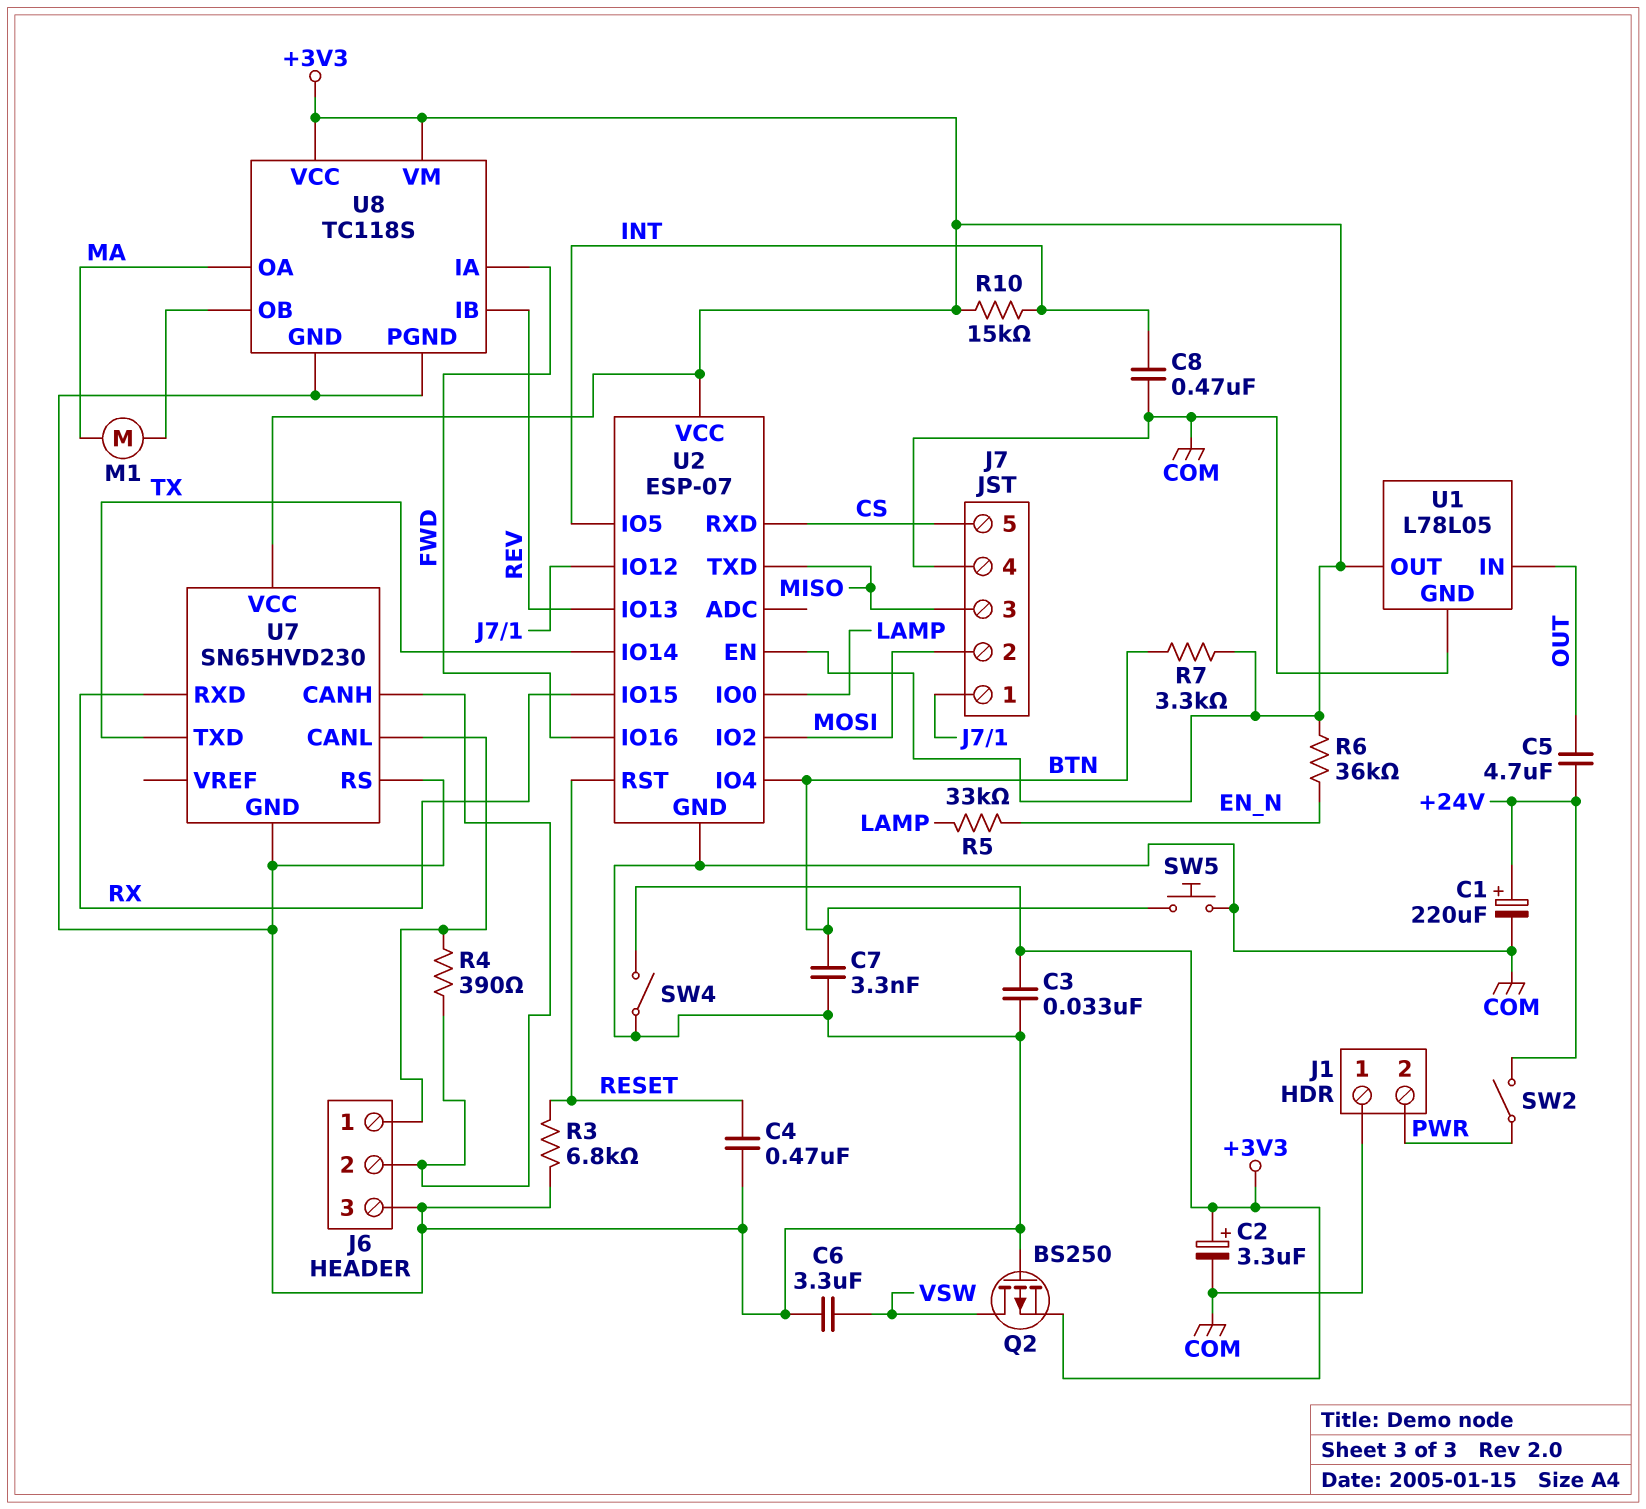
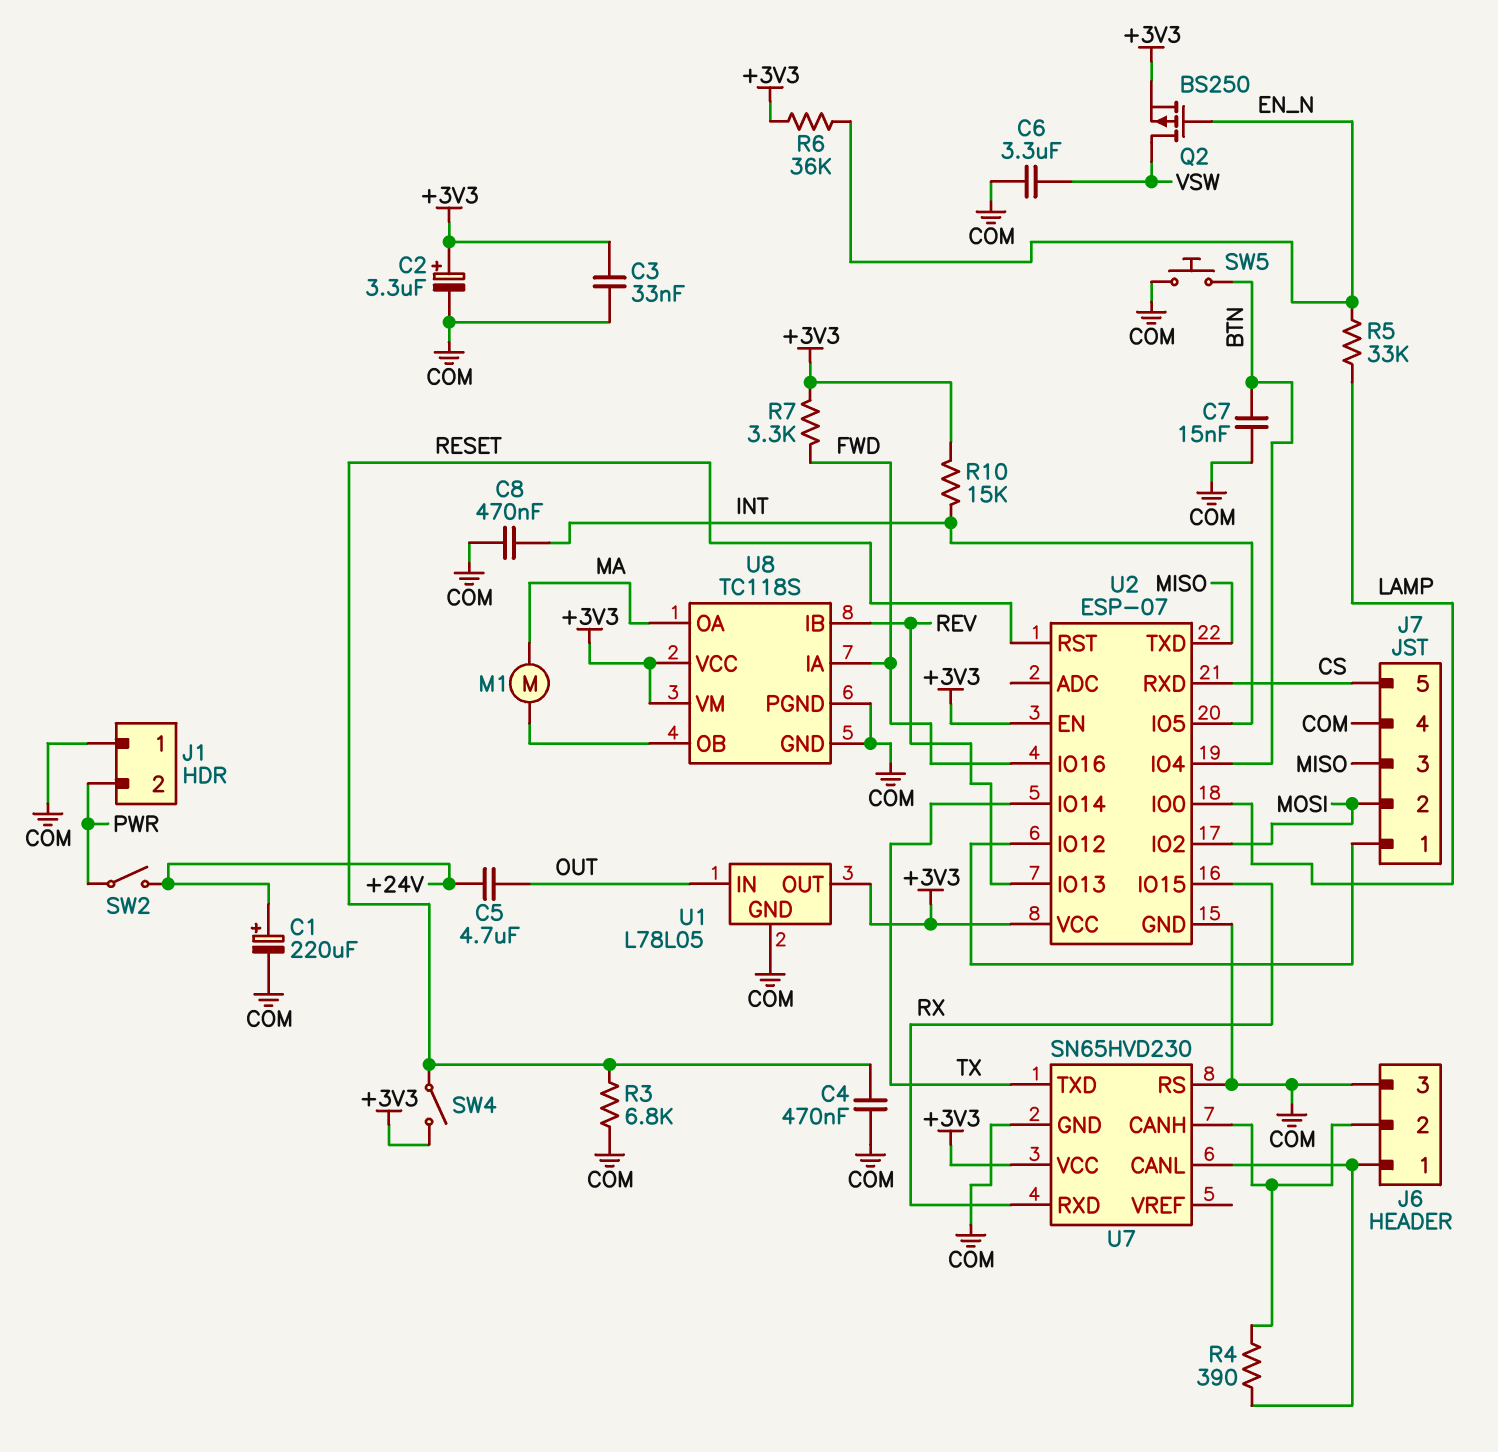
C7: 3.3nF (BTN, COM) -> 15nF (BTN, COM)
Q2: PMOS BS250 (G COM, D VSW, S +3V3) -> PMOS BS250 (G EN_N, D VSW, S +3V3)
R7: 3.3k (+3V3, BTN) -> 3.3k (+3V3, FWD)
SW4: switch (+3V3, COM) -> switch (+3V3, RESET)

